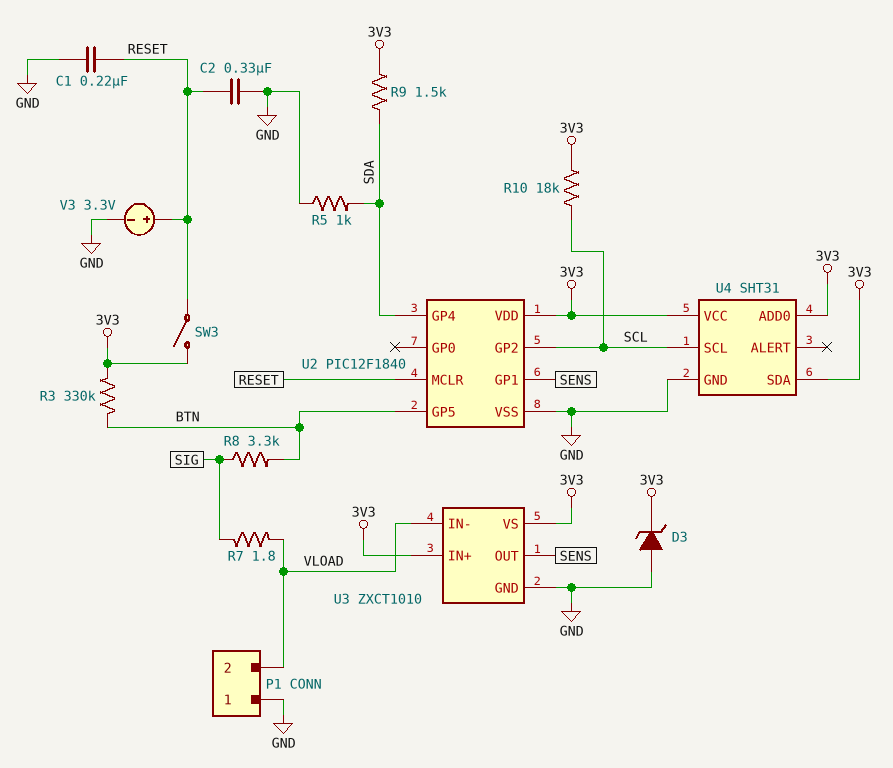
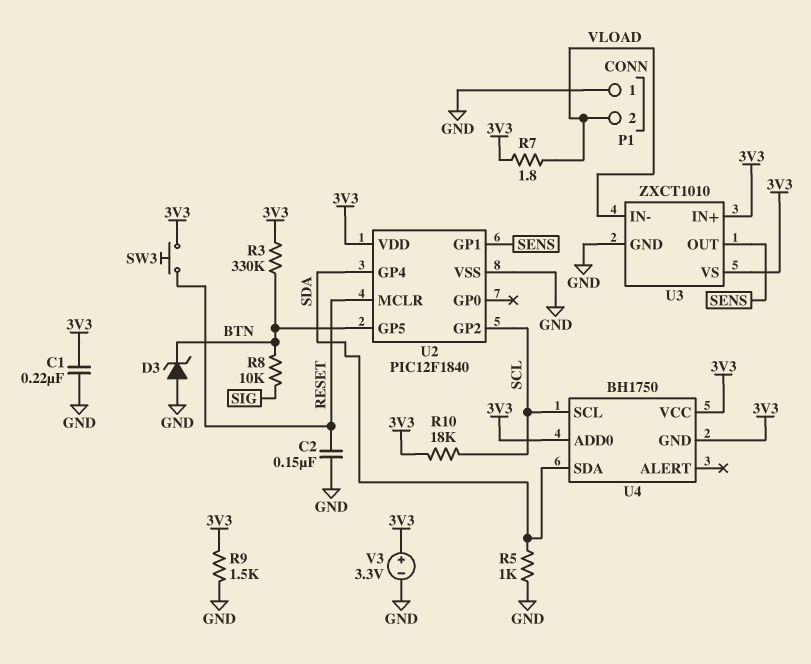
C1: 220nF (GND, RESET) -> 220nF (3V3, GND)
C2: 330nF (GND, RESET) -> 150nF (GND, RESET)
D3: zener (A GND, K 3V3) -> zener (A GND, K BTN)
R7: 1.8 (SIG, VLOAD) -> 1.8 (3V3, VLOAD)
R8: 3.3k (BTN, SIG) -> 10k (BTN, SIG)
R9: 1.5k (3V3, SDA) -> 1.5k (3V3, GND)
SW3: switch (3V3, RESET) -> button (3V3, RESET)
U4: SHT31 -> BH1750
U4 pin GND: GND -> 3V3
U4 pin SDA: 3V3 -> SDA
V3: 3.3V (plus RESET, minus GND) -> 3.3V (plus 3V3, minus GND)

